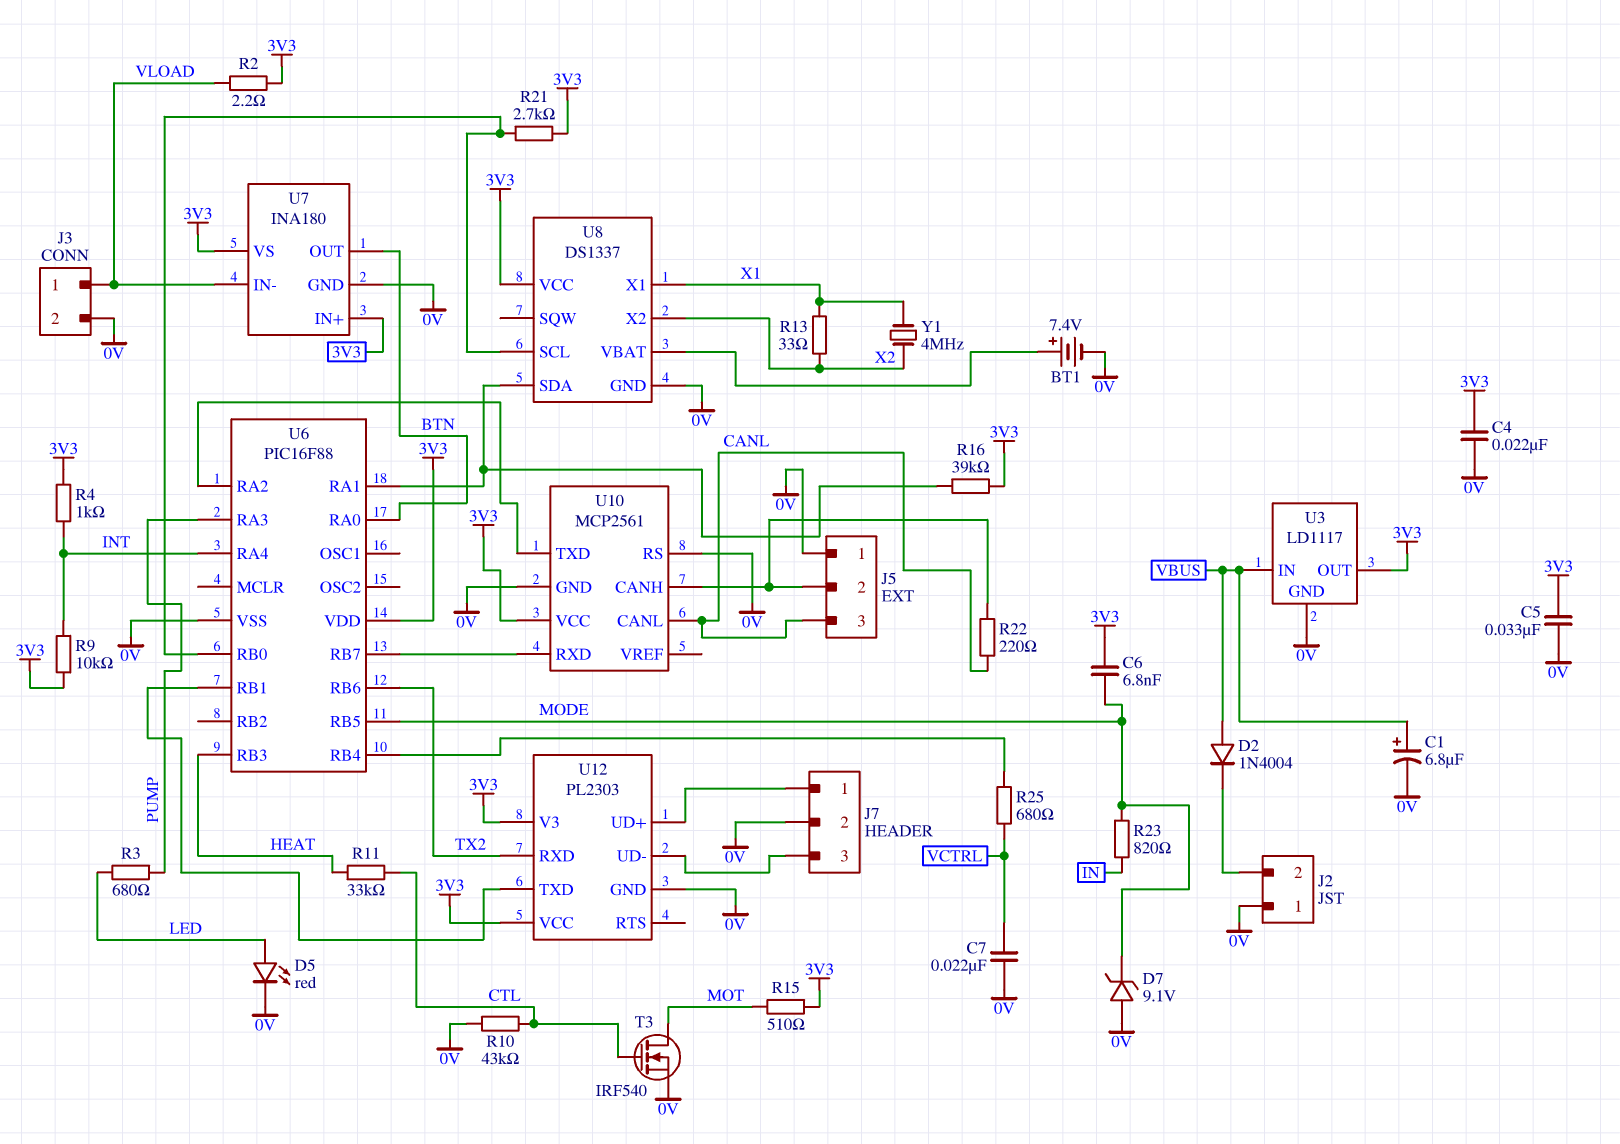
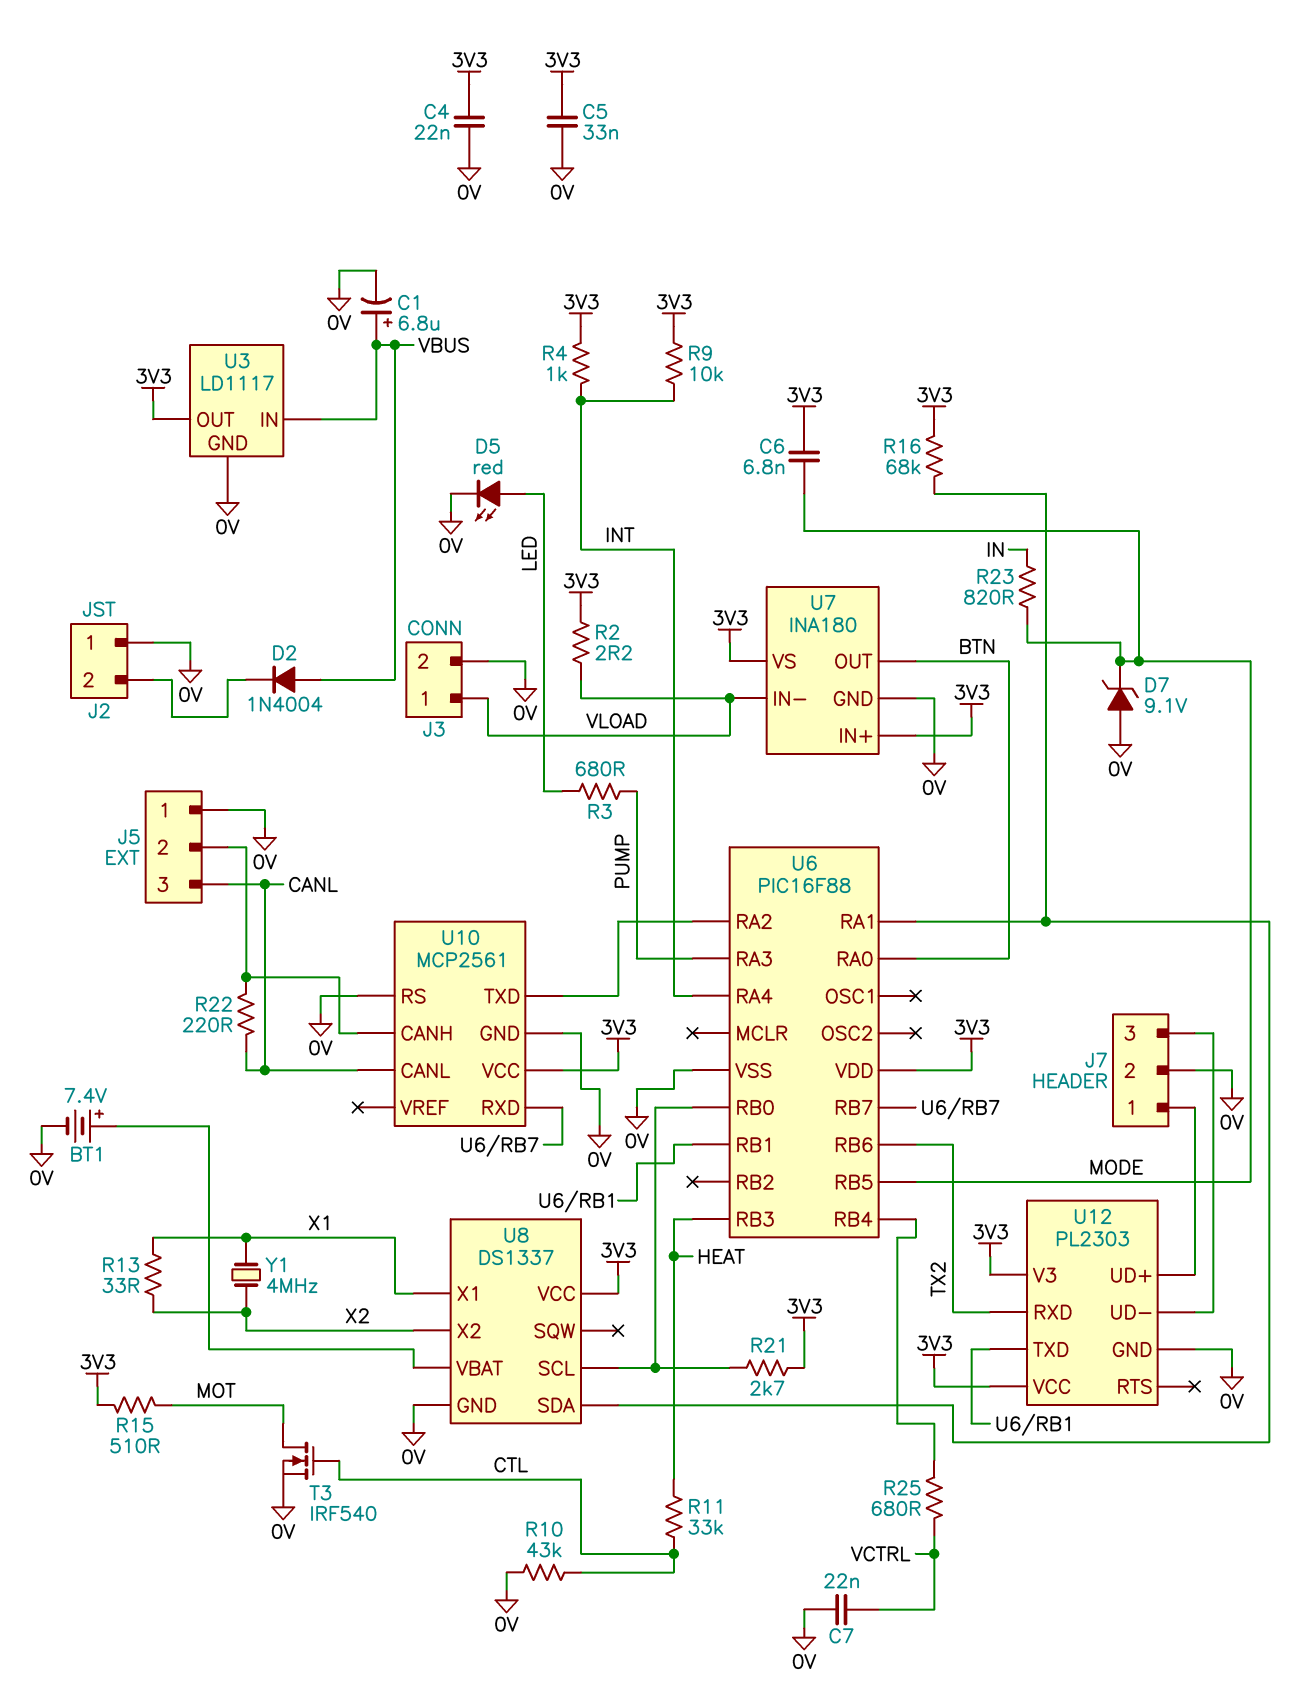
R16: 39k (3V3, U6/RA1) -> 68k (3V3, U6/RA1)

